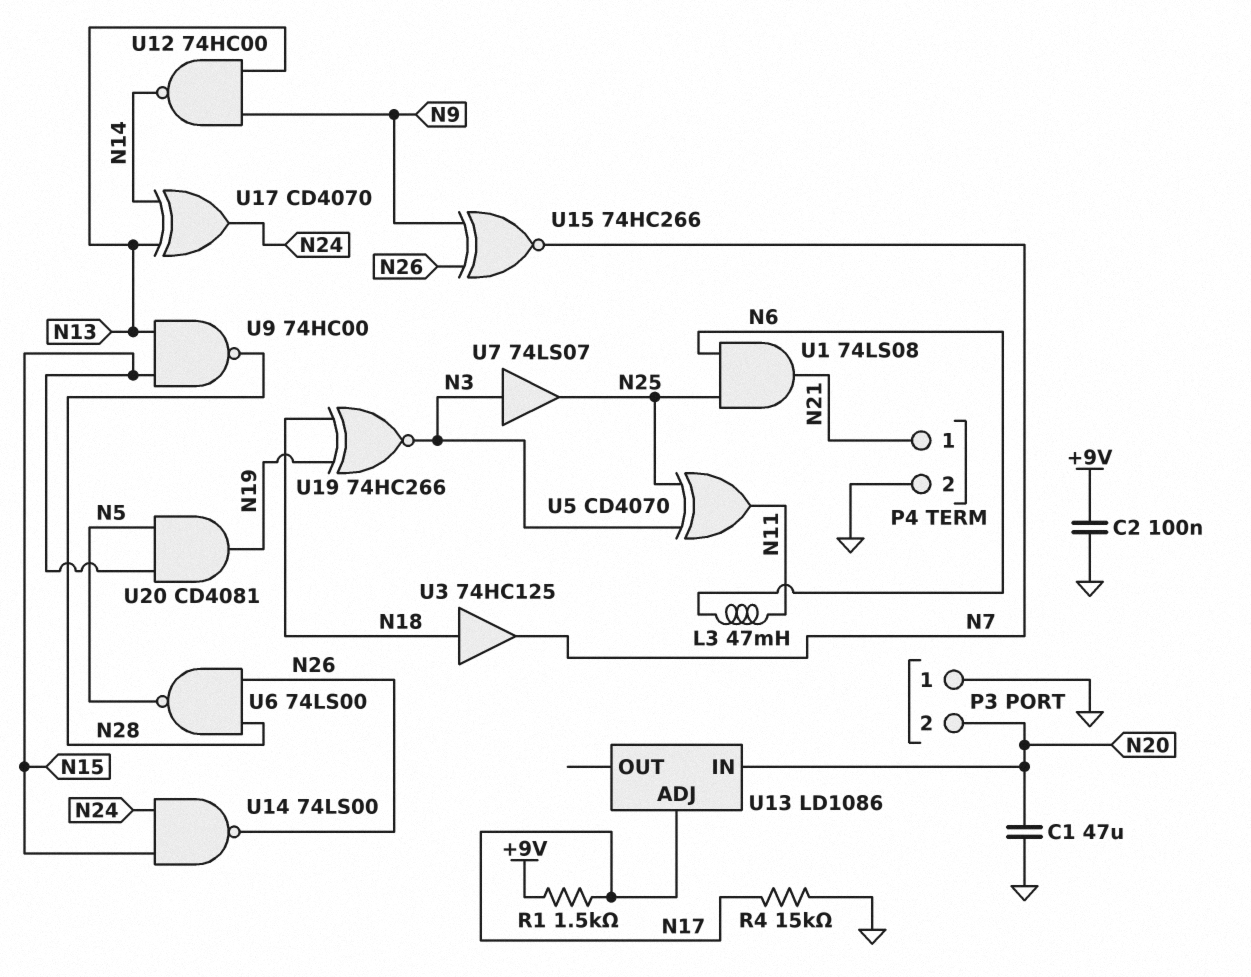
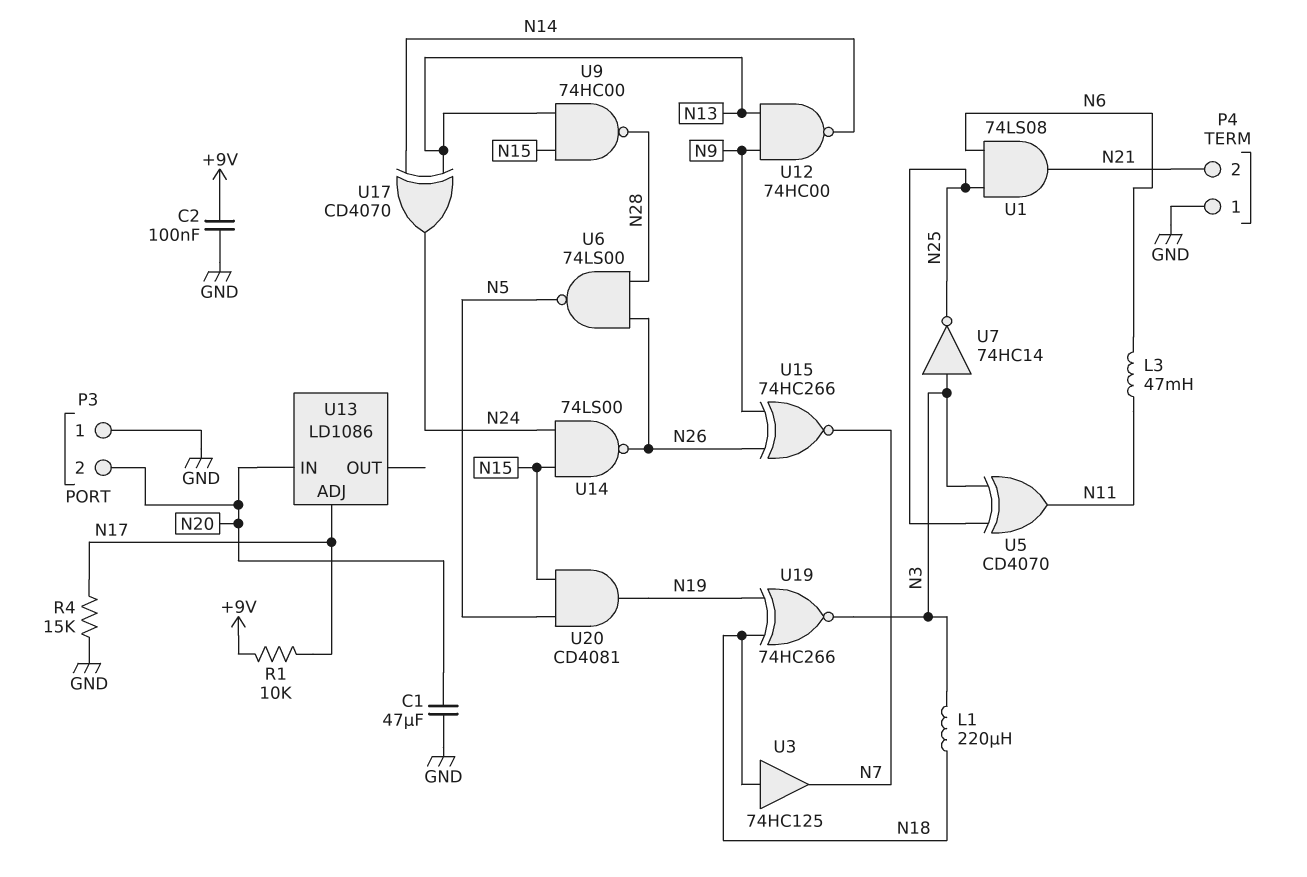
L1: none -> 220uH (N3, N18)
P4 pin 1: N21 -> GND
P4 pin 2: GND -> N21
R1: 1.5k (+9V, N17) -> 10k (+9V, N17)
U7: buffer 74LS07 (in N3, out N25) -> NOT 74HC14 (in N3, out N25)

